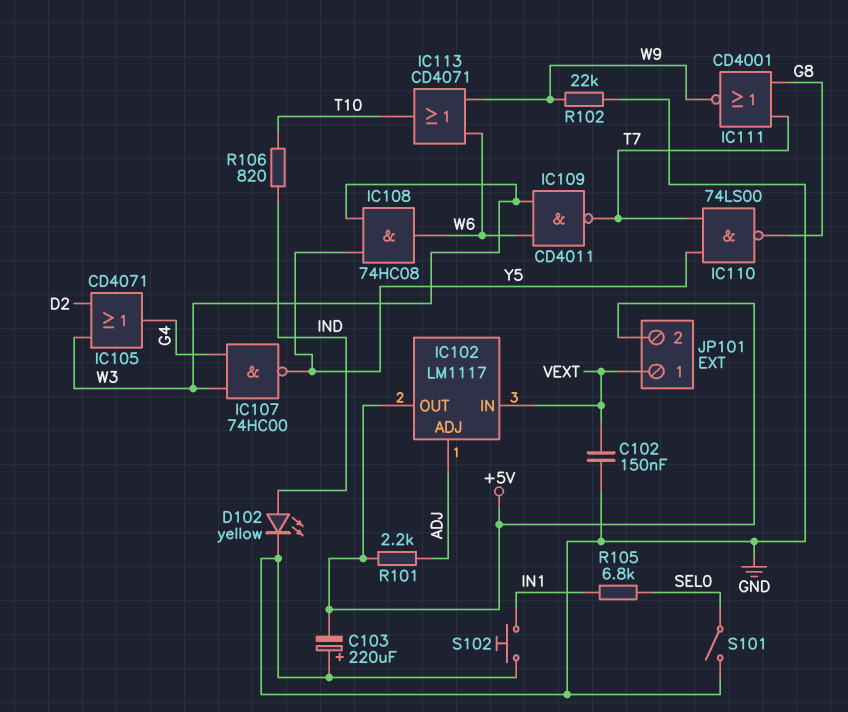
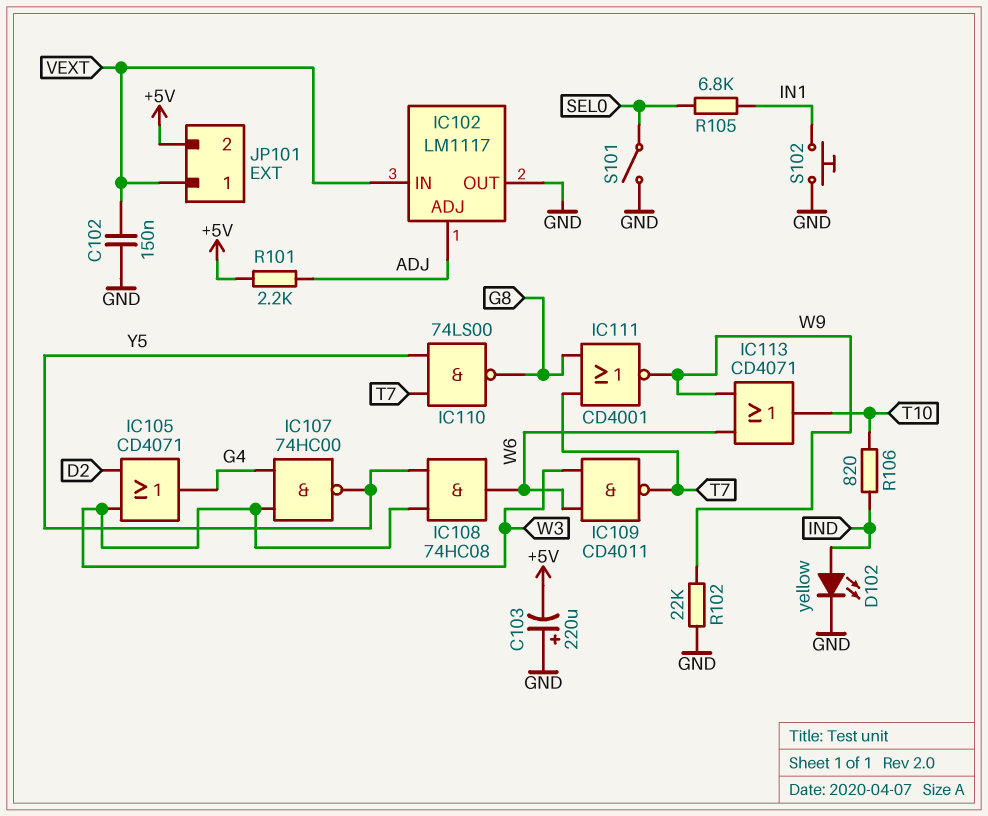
IC102 pin OUT: +5V -> GND

